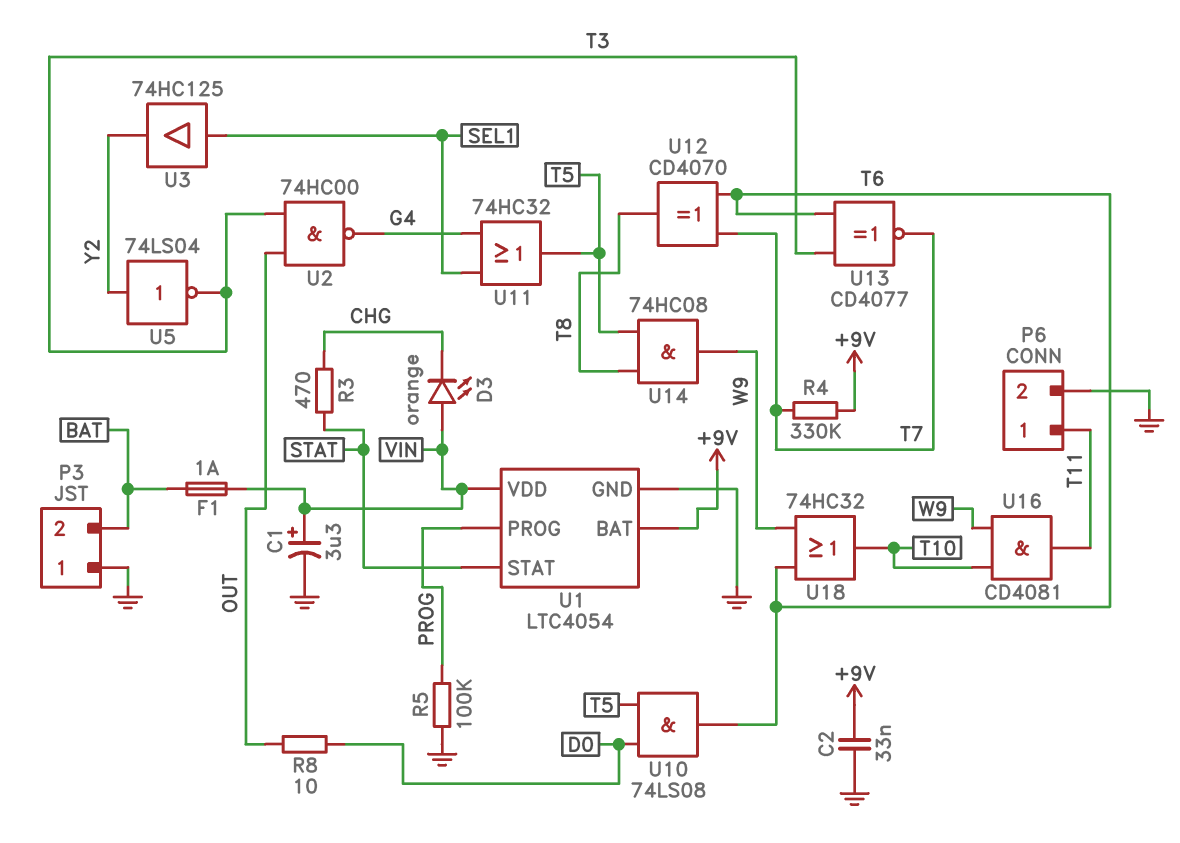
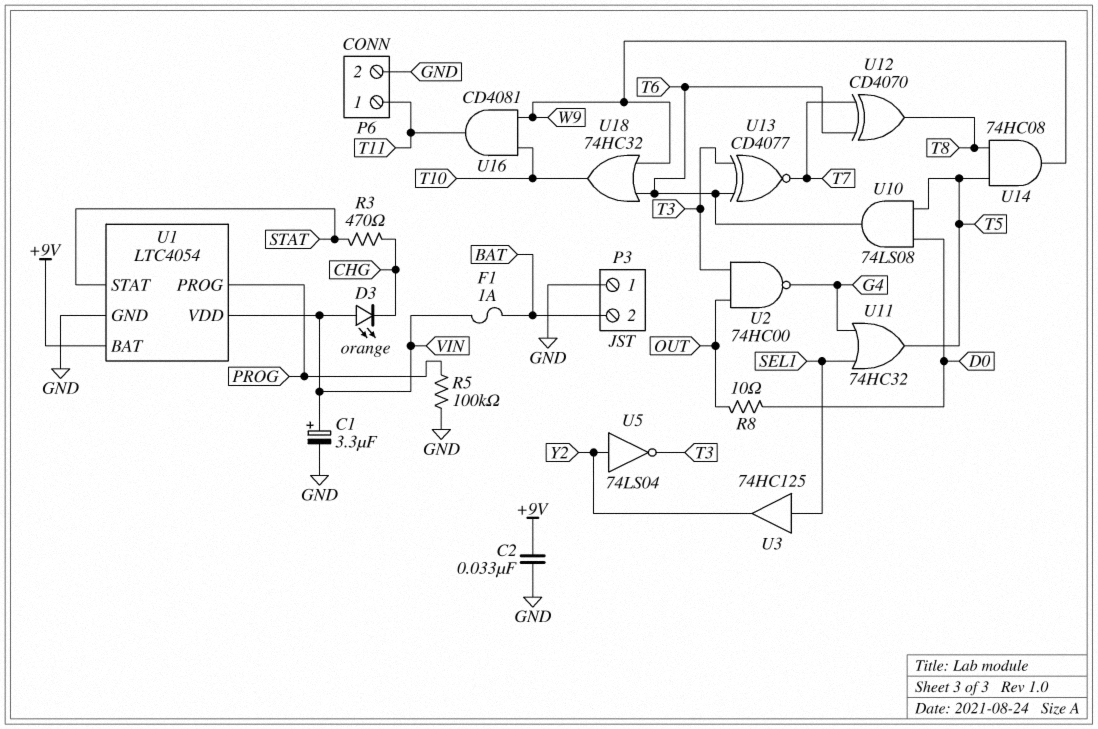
R4: 330k (+9V, T7) -> none

